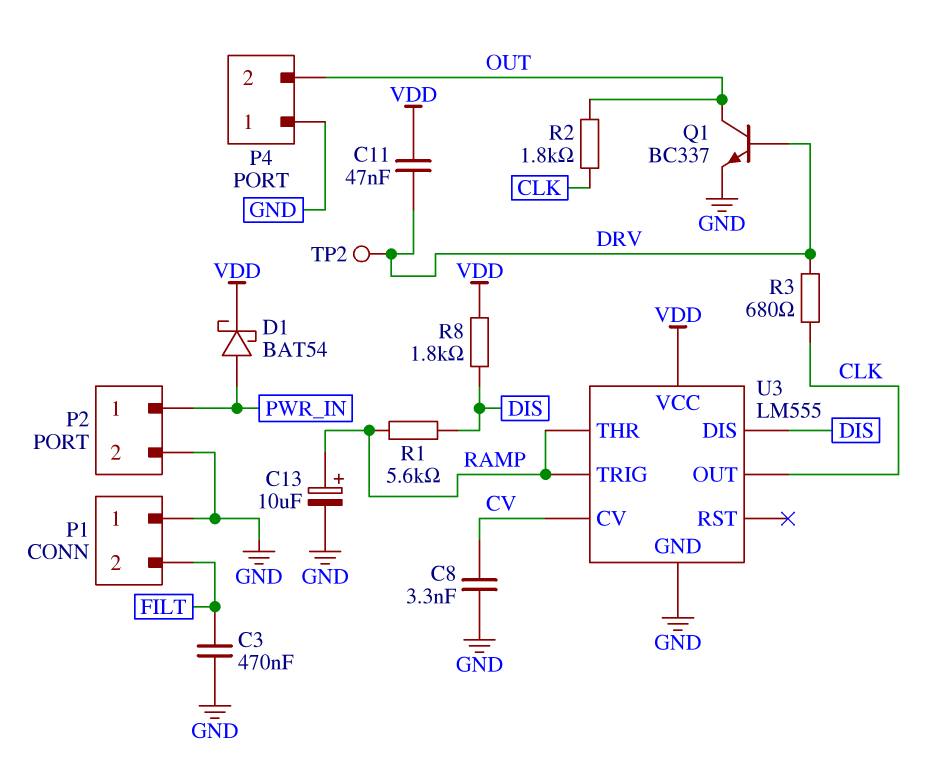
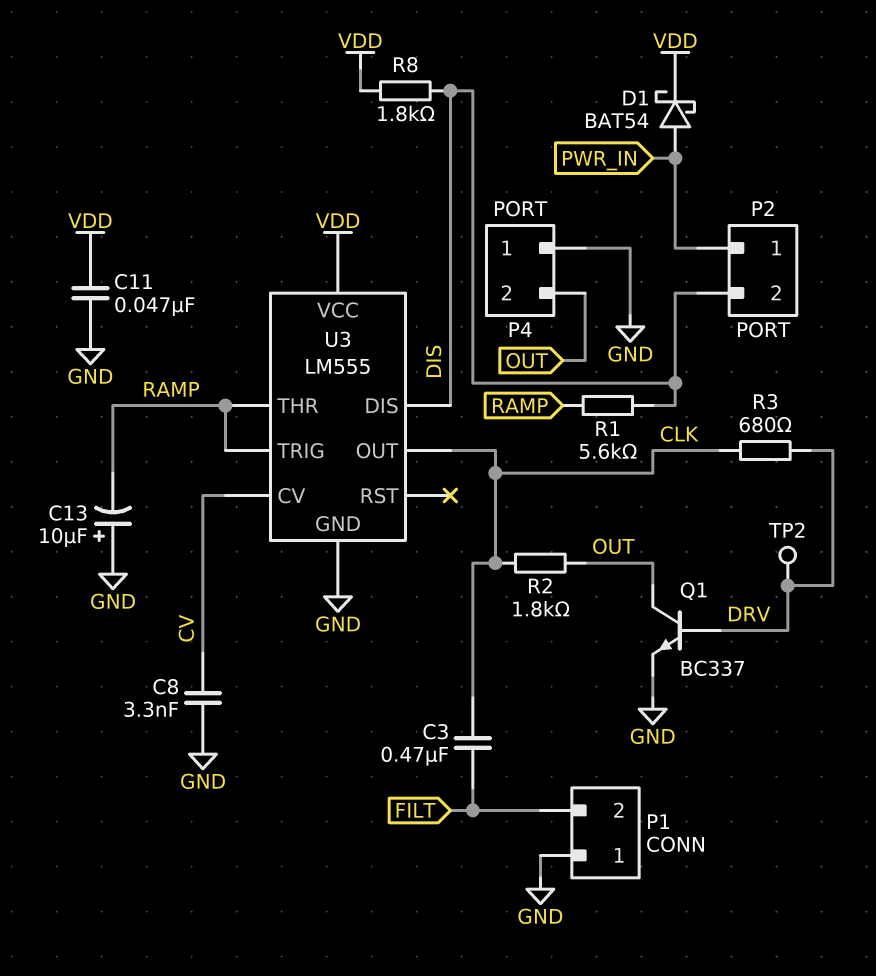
C3: 470nF (FILT, GND) -> 470nF (CLK, FILT)
C11: 47nF (DRV, VDD) -> 47nF (GND, VDD)
C13: 10uF (plus RAMP, minus GND) -> 10uF (plus GND, minus RAMP)
P2 pin 2: GND -> DIS

